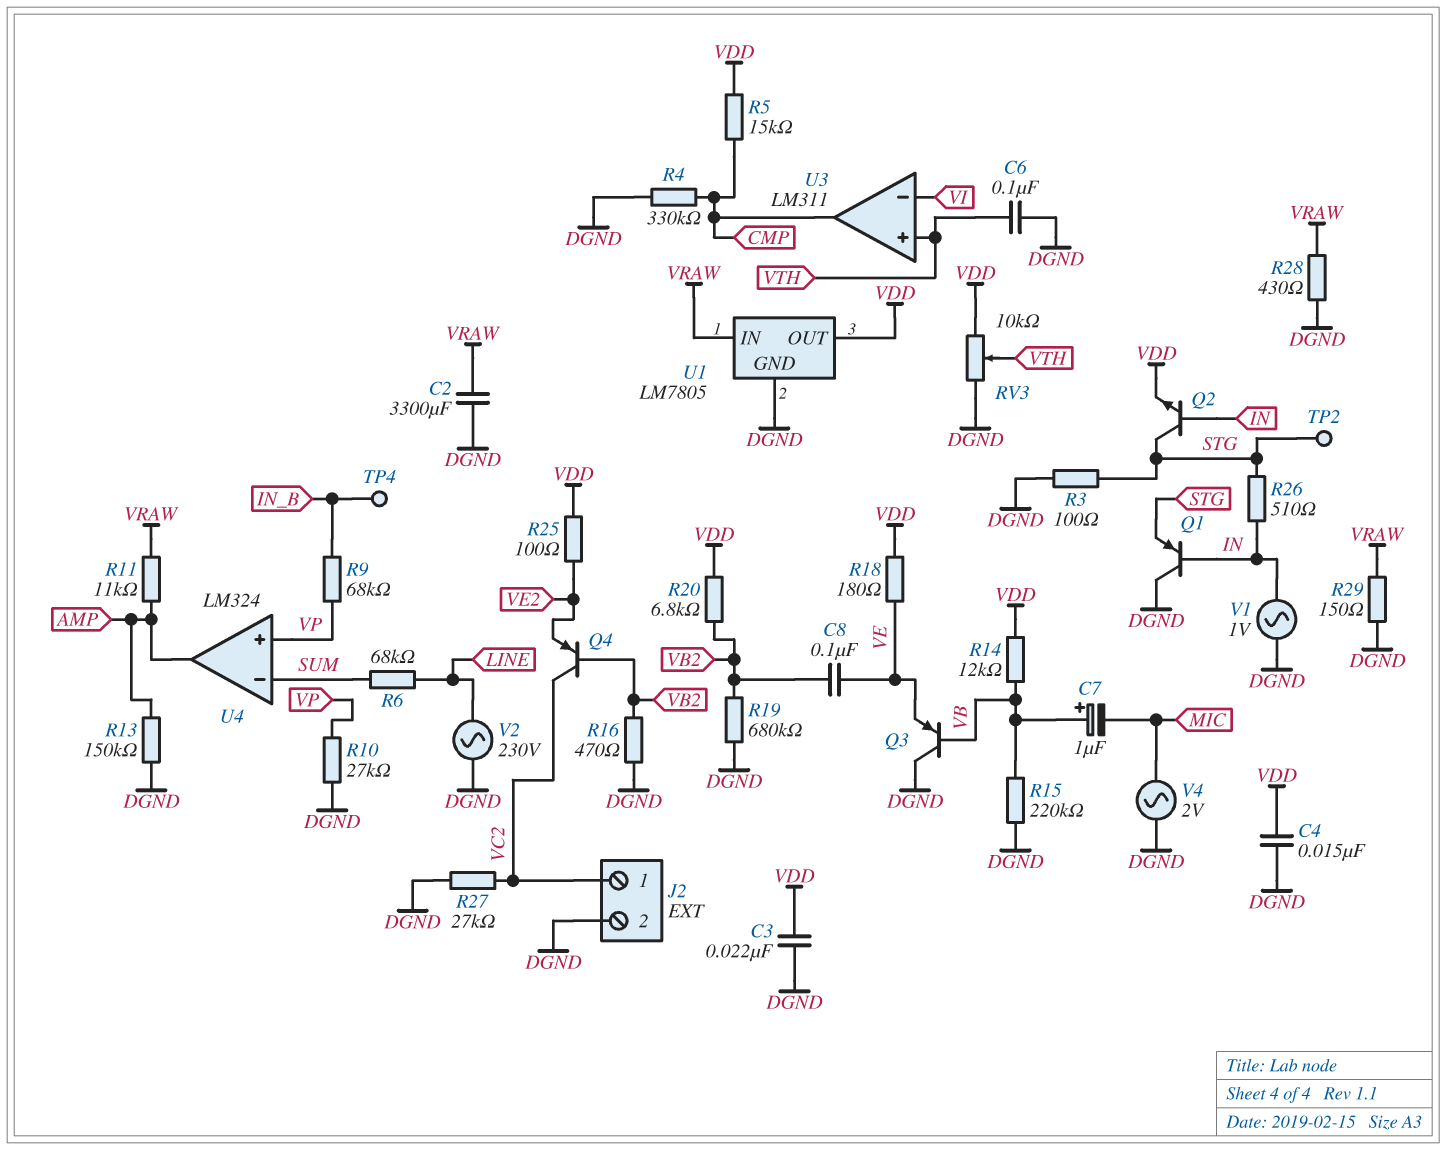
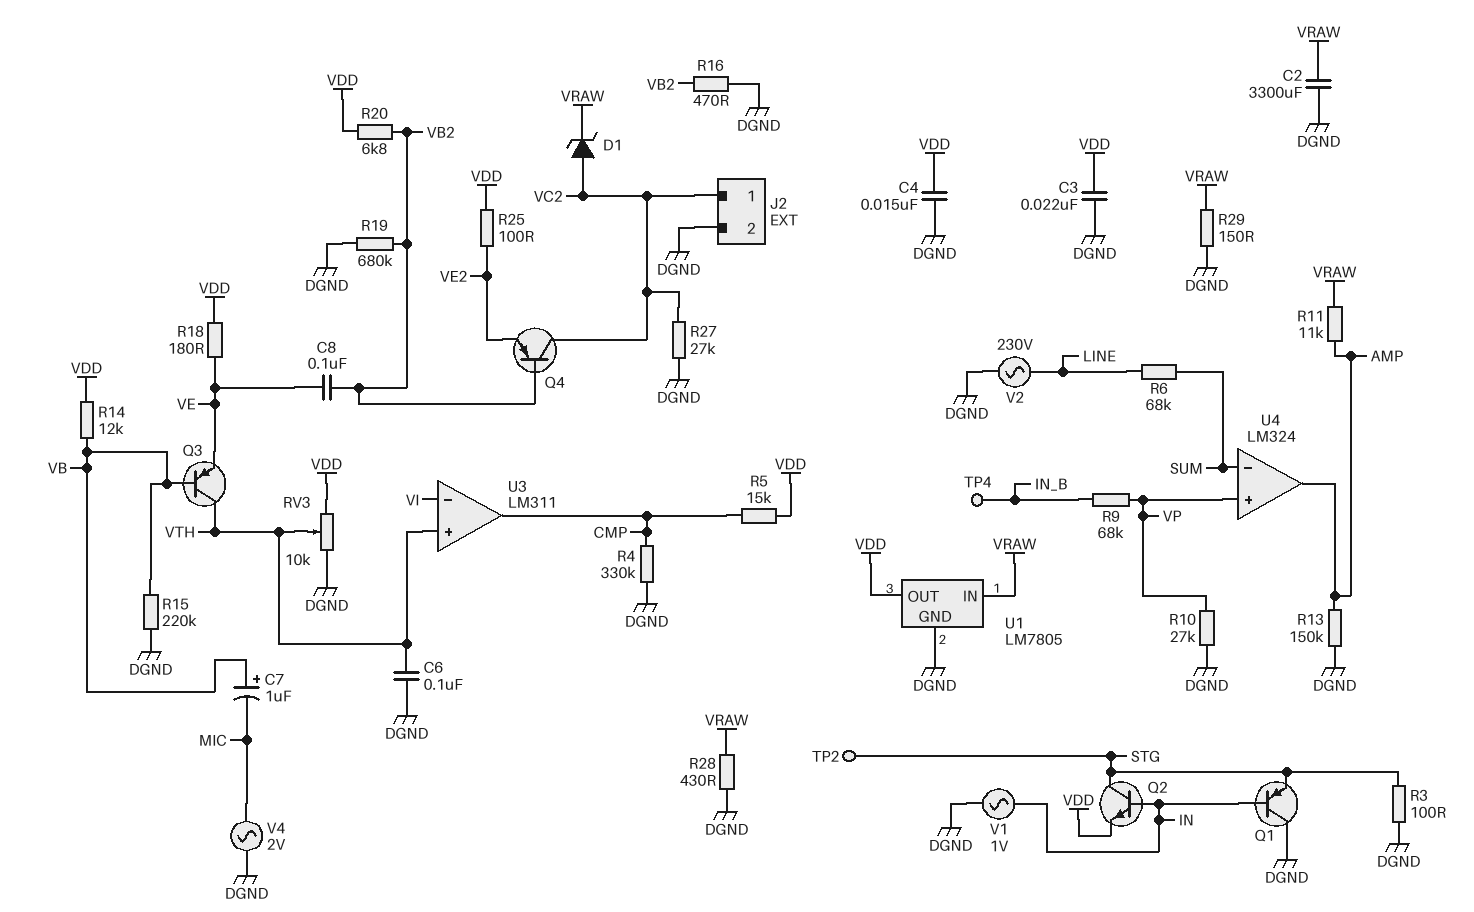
D1: none -> zener (A VC2, K VRAW)
Q3: PNP (B VB, C DGND, E VE) -> PNP (B VB, C VTH, E VE)
R26: 510 (IN, STG) -> none

